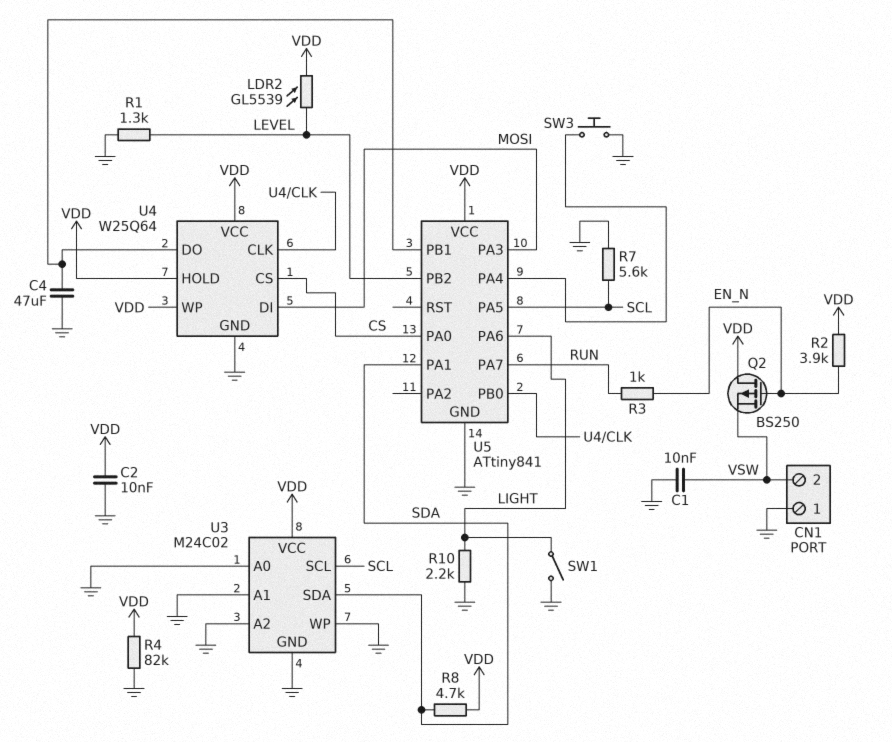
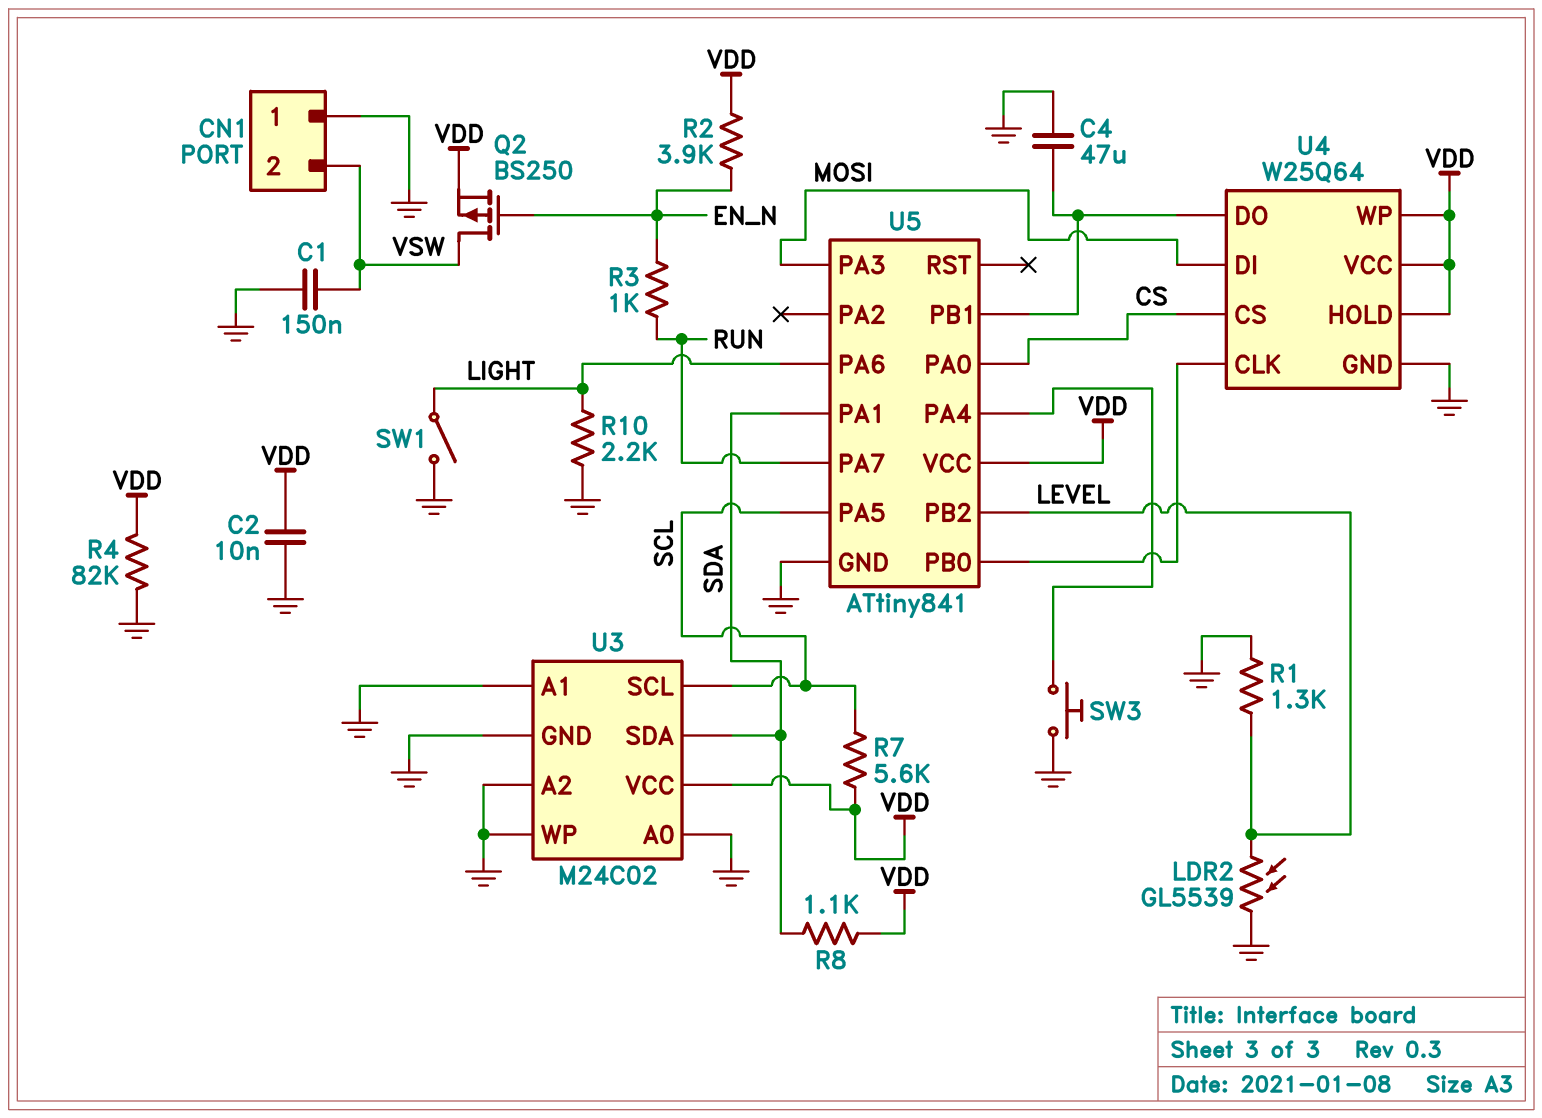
C1: 10nF (GND, VSW) -> 150nF (GND, VSW)
LDR2: GL5539 (LEVEL, VDD) -> GL5539 (GND, LEVEL)
Q2: PMOS BS250 (G EN_N, D VDD, S VSW) -> PMOS BS250 (G EN_N, D VSW, S VDD)
R7: 5.6k (GND, SCL) -> 5.6k (SCL, VDD)
R8: 4.7k (SDA, VDD) -> 1.1k (SDA, VDD)

